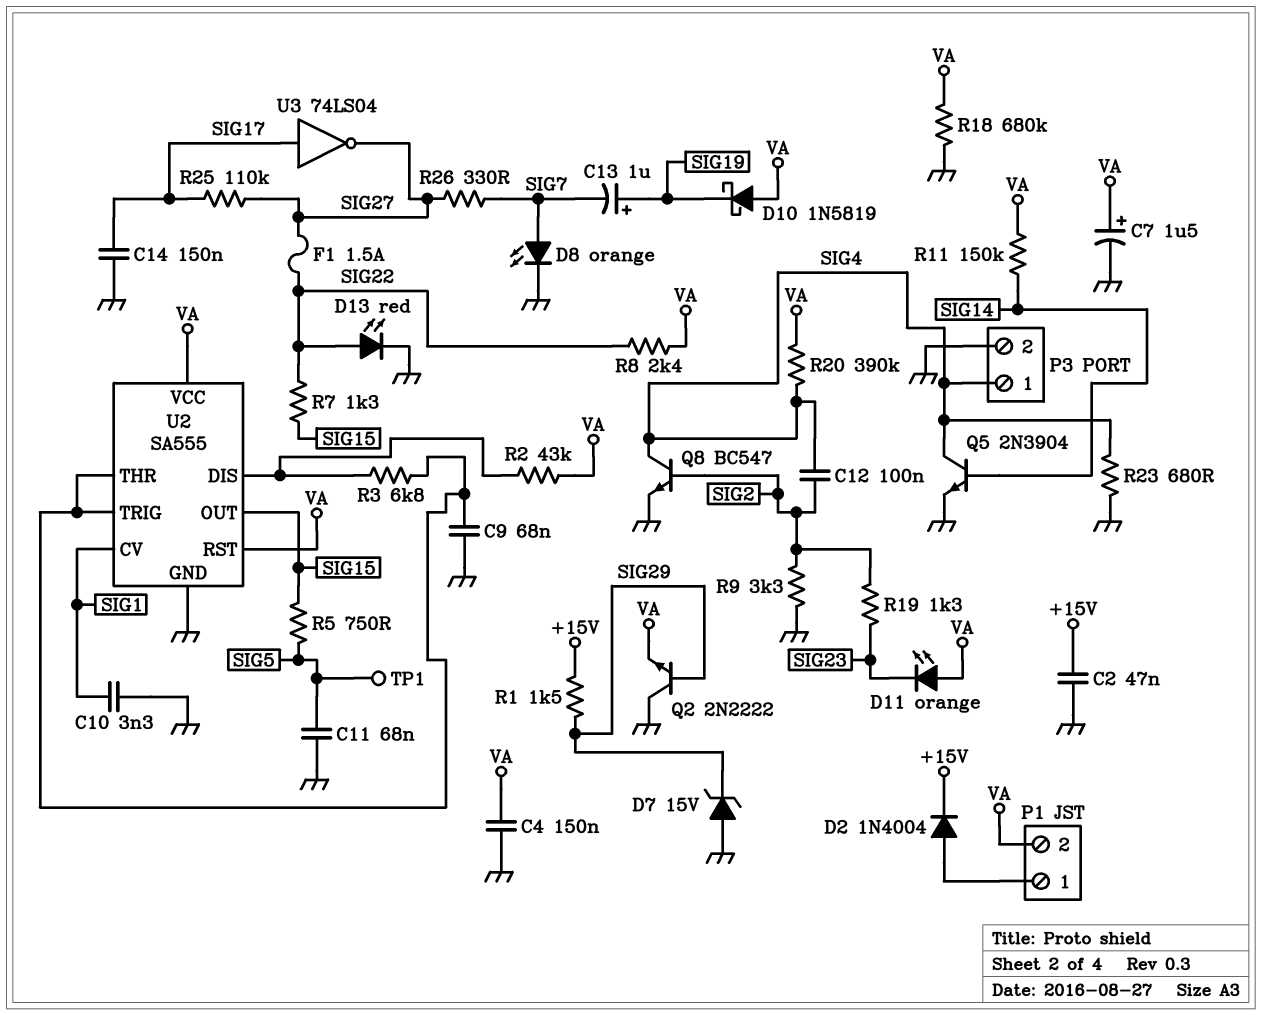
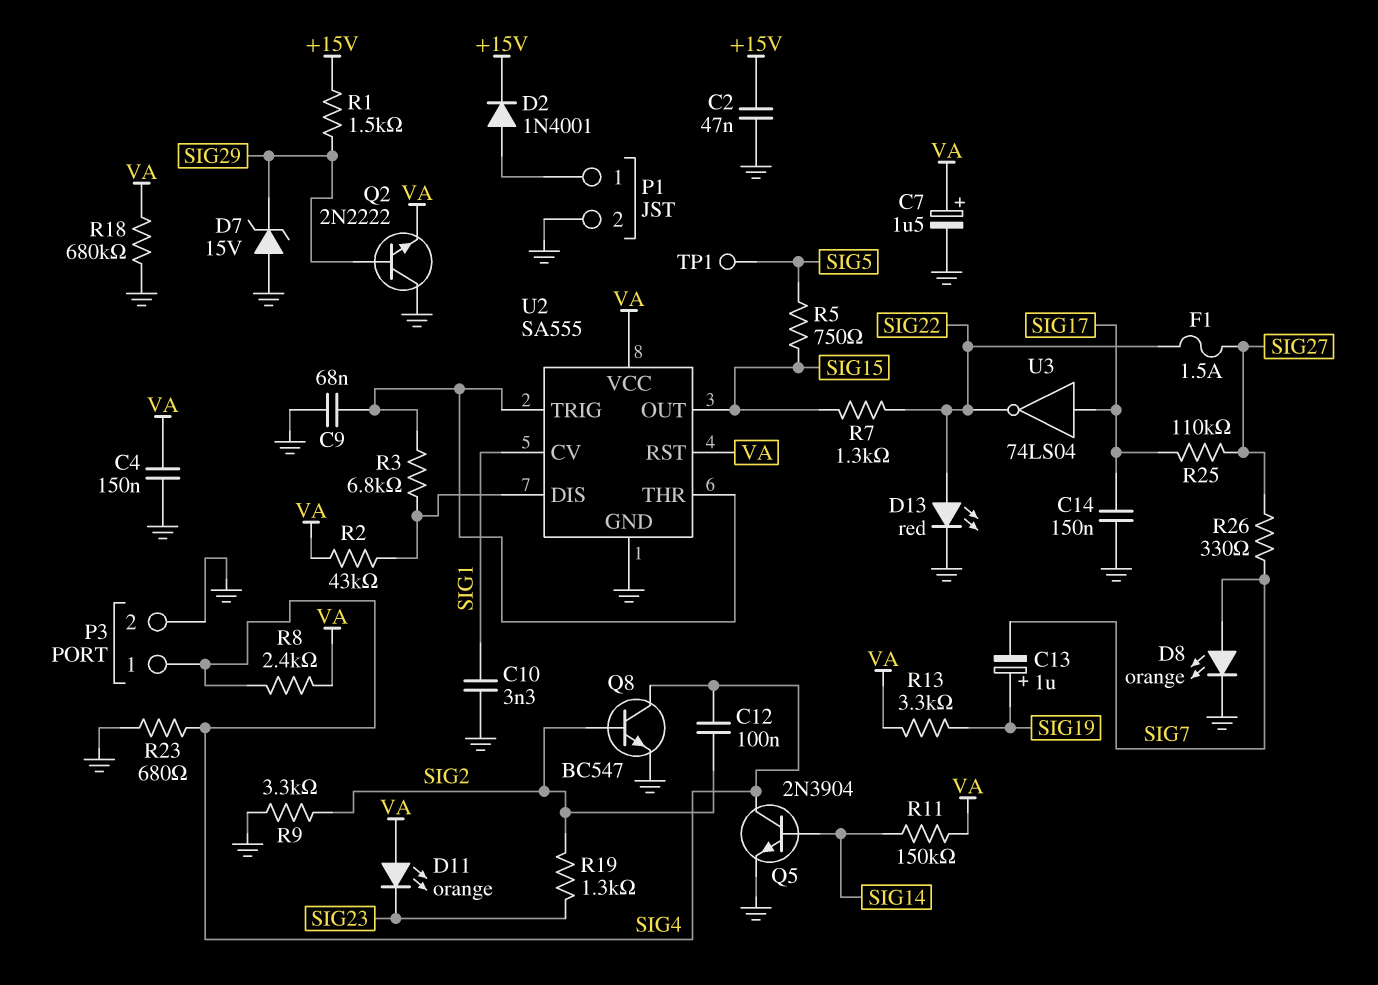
C11: 68nF (GND, SIG5) -> none
D2: diode 1N4004 (A P1/1, K +15V) -> diode 1N4001 (A P1/1, K +15V)
D10: schottky 1N5819 (A VA, K SIG19) -> none
P1 pin 2: VA -> GND
R8: 2.4k (SIG22, VA) -> 2.4k (SIG4, VA)
R13: none -> 3.3k (SIG19, VA)
R20: 390k (SIG4, VA) -> none
U3: NOT 74LS04 (in SIG17, out SIG27) -> NOT 74LS04 (in SIG17, out SIG22)

